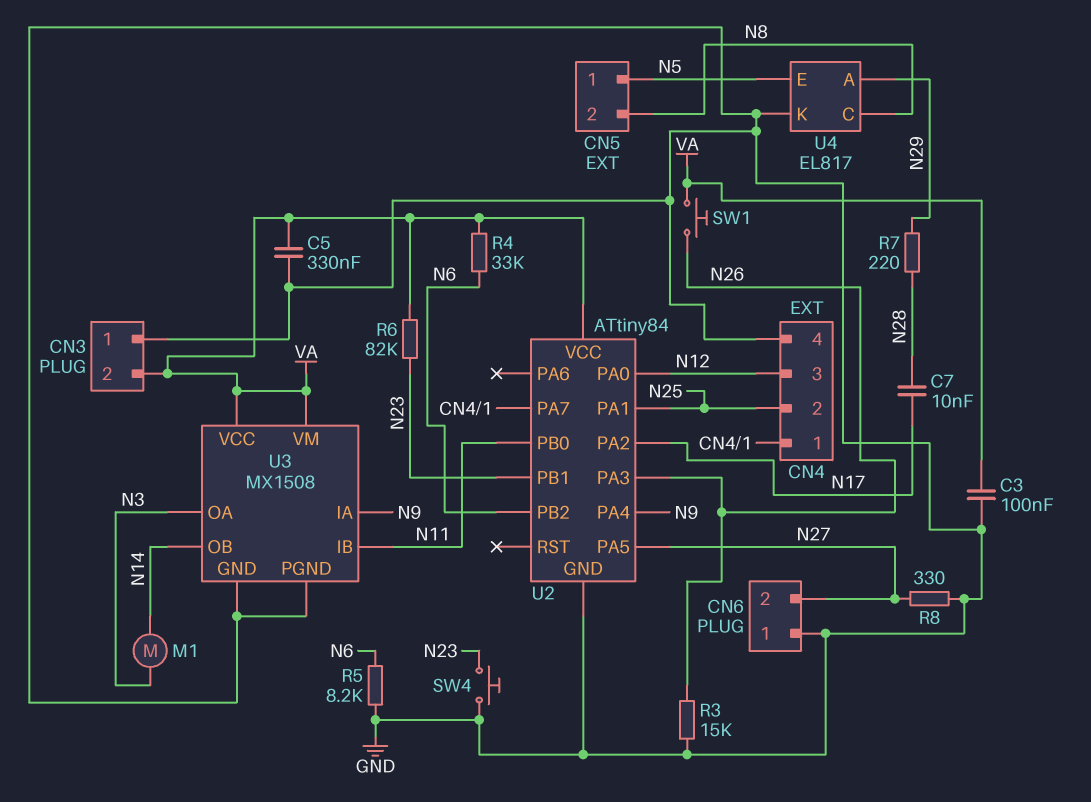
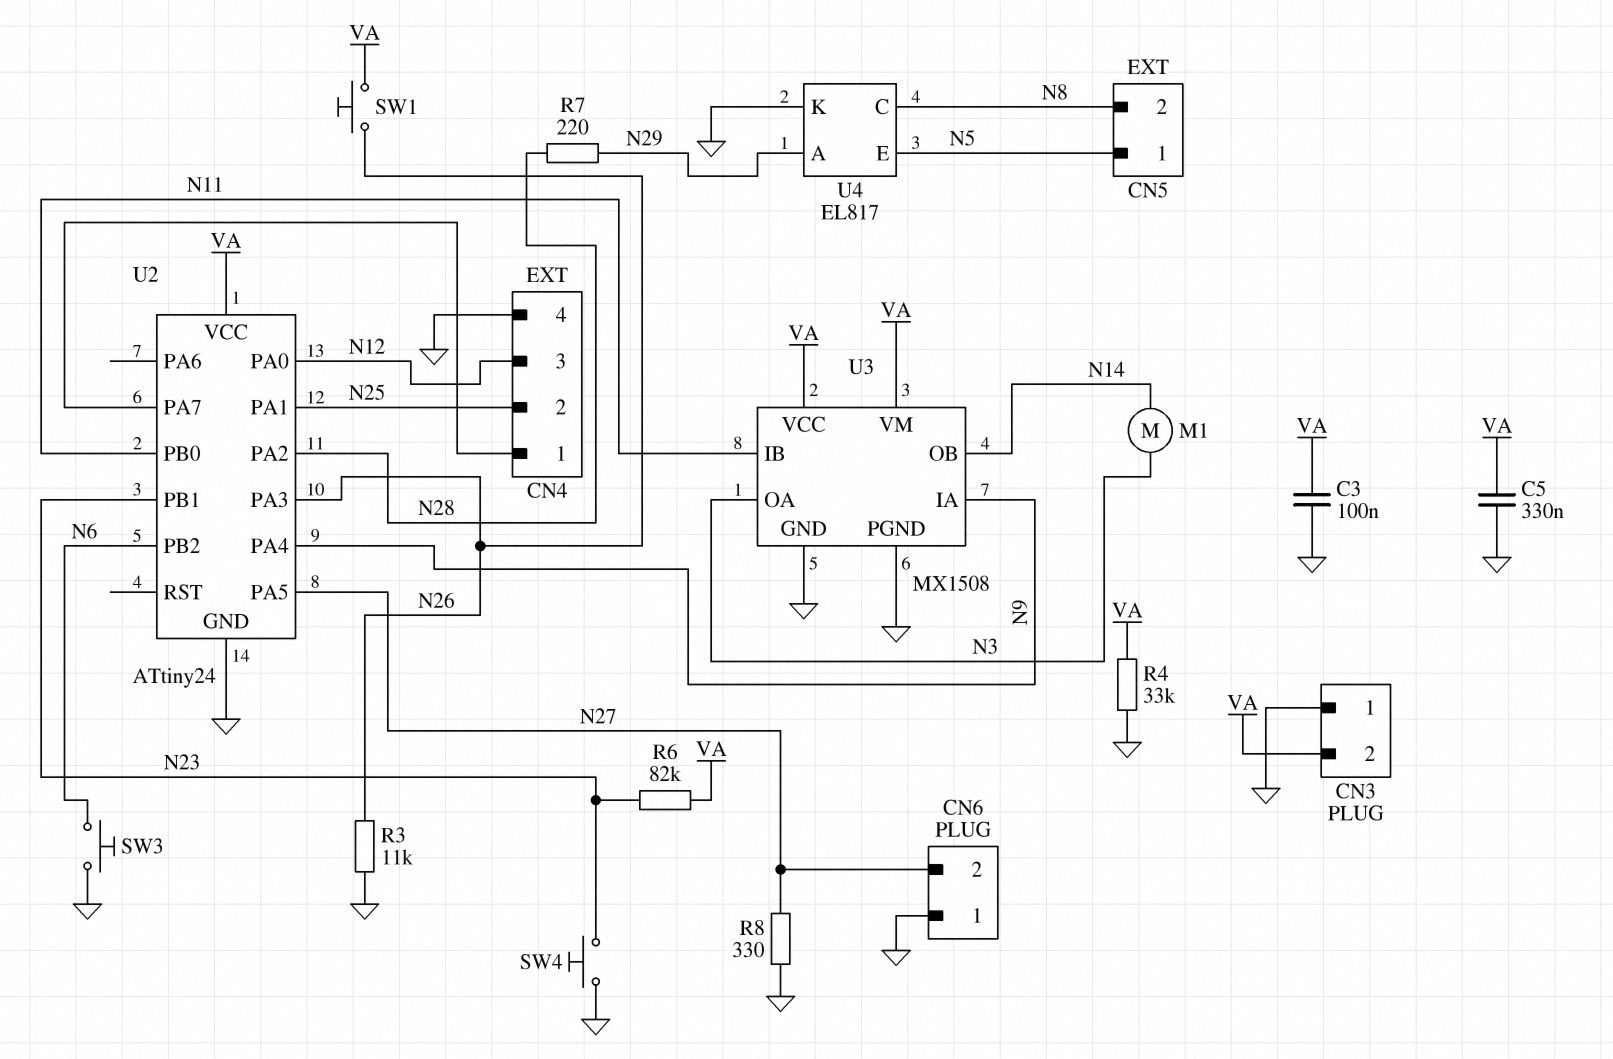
C7: 10nF (N17, N28) -> none
R3: 15k (GND, N26) -> 11k (GND, N26)
R4: 33k (N6, VA) -> 33k (GND, VA)
R5: 8.2k (GND, N6) -> none
SW3: none -> button (GND, N6)
U2: ATtiny84 -> ATtiny24
U2 pin PA2: N17 -> N28

